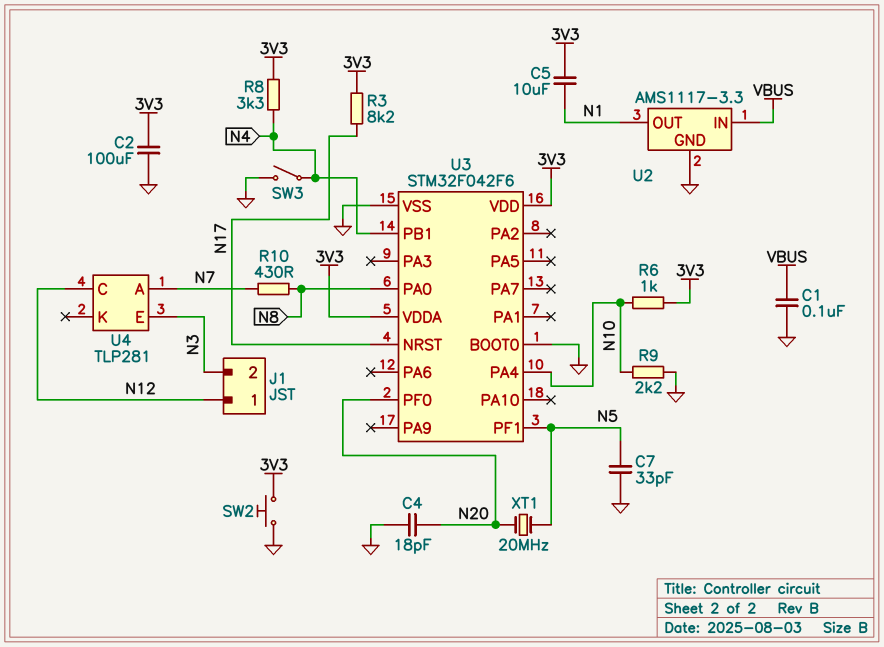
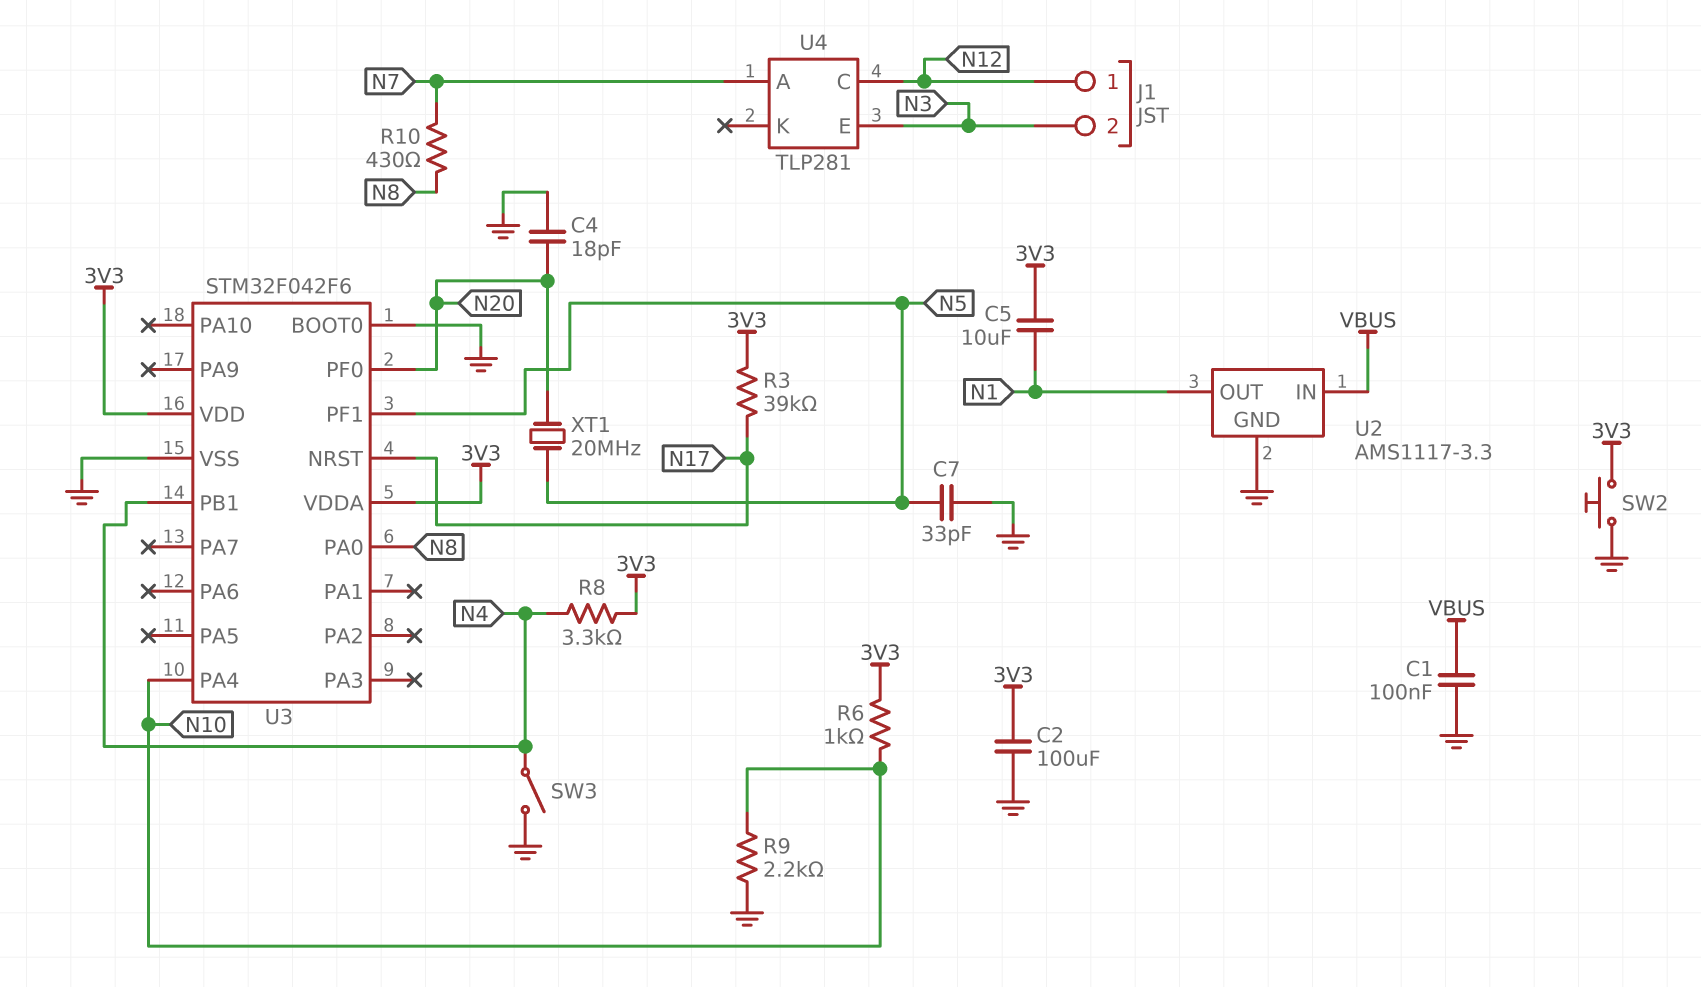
R3: 8.2k (3V3, N17) -> 39k (3V3, N17)

